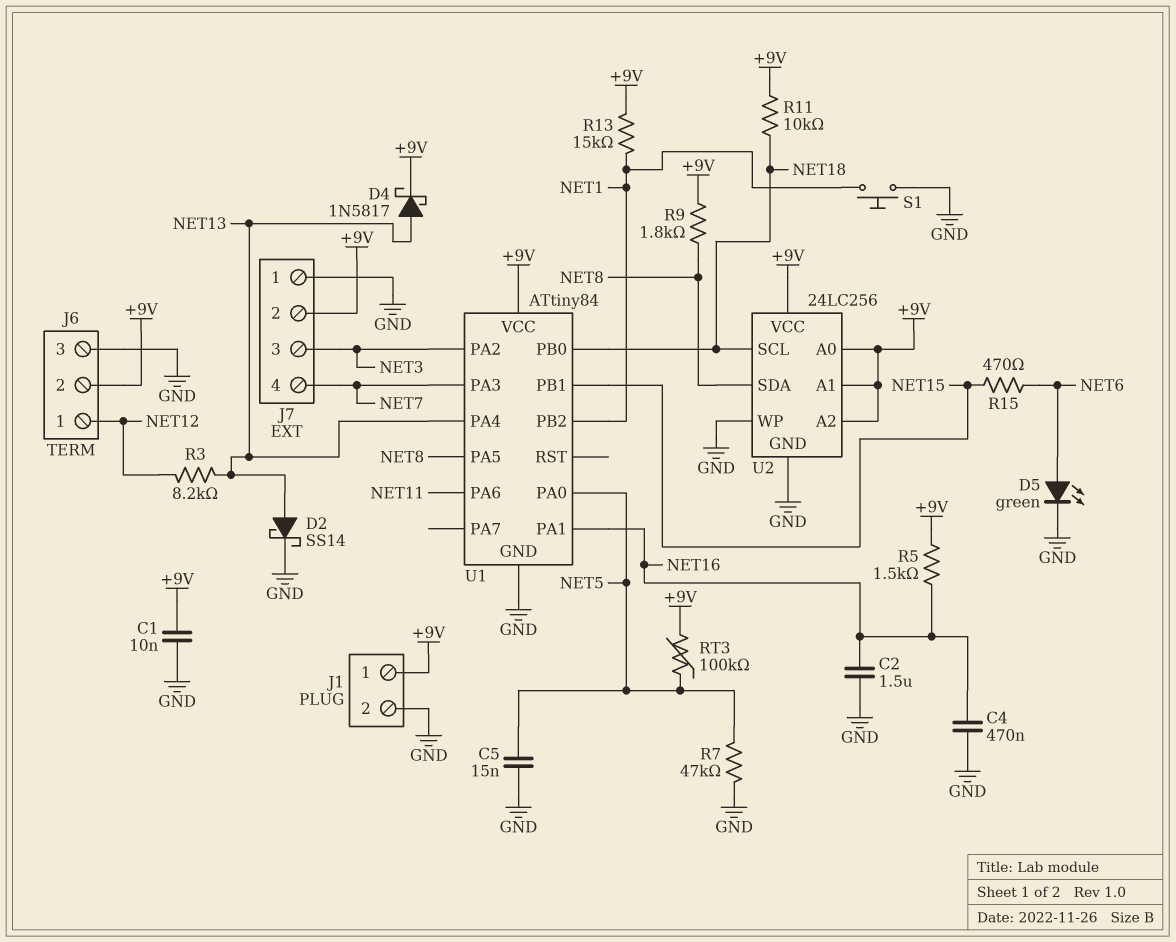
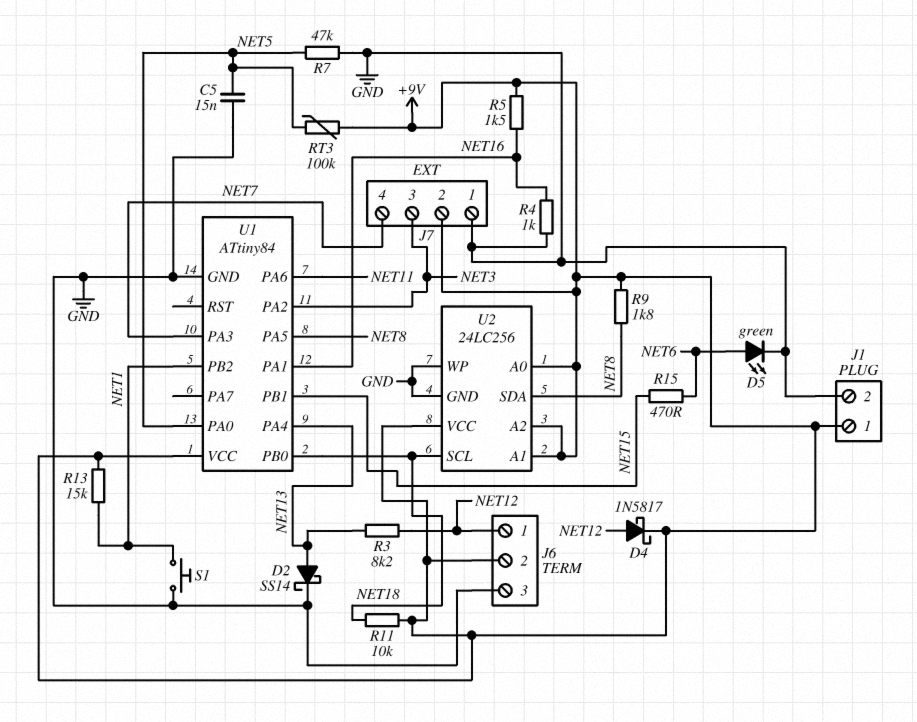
C1: 10nF (+9V, GND) -> none
C2: 1.5uF (GND, NET16) -> none
C4: 470nF (GND, NET16) -> none
D4: schottky 1N5817 (A NET13, K +9V) -> schottky 1N5817 (A NET12, K +9V)
R4: none -> 1k (GND, NET16)

